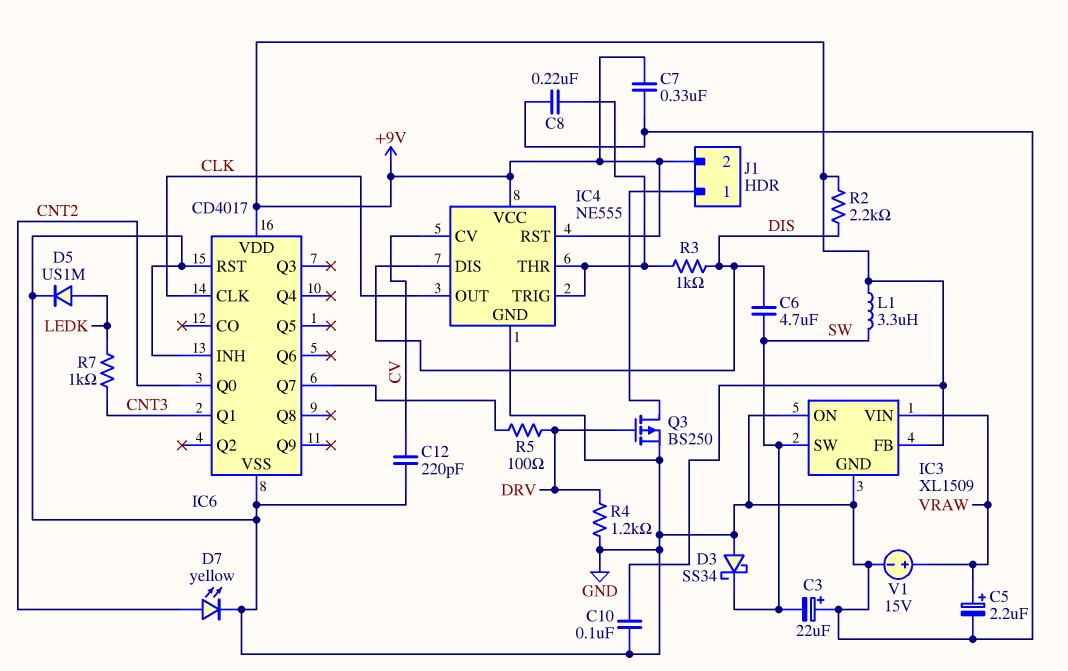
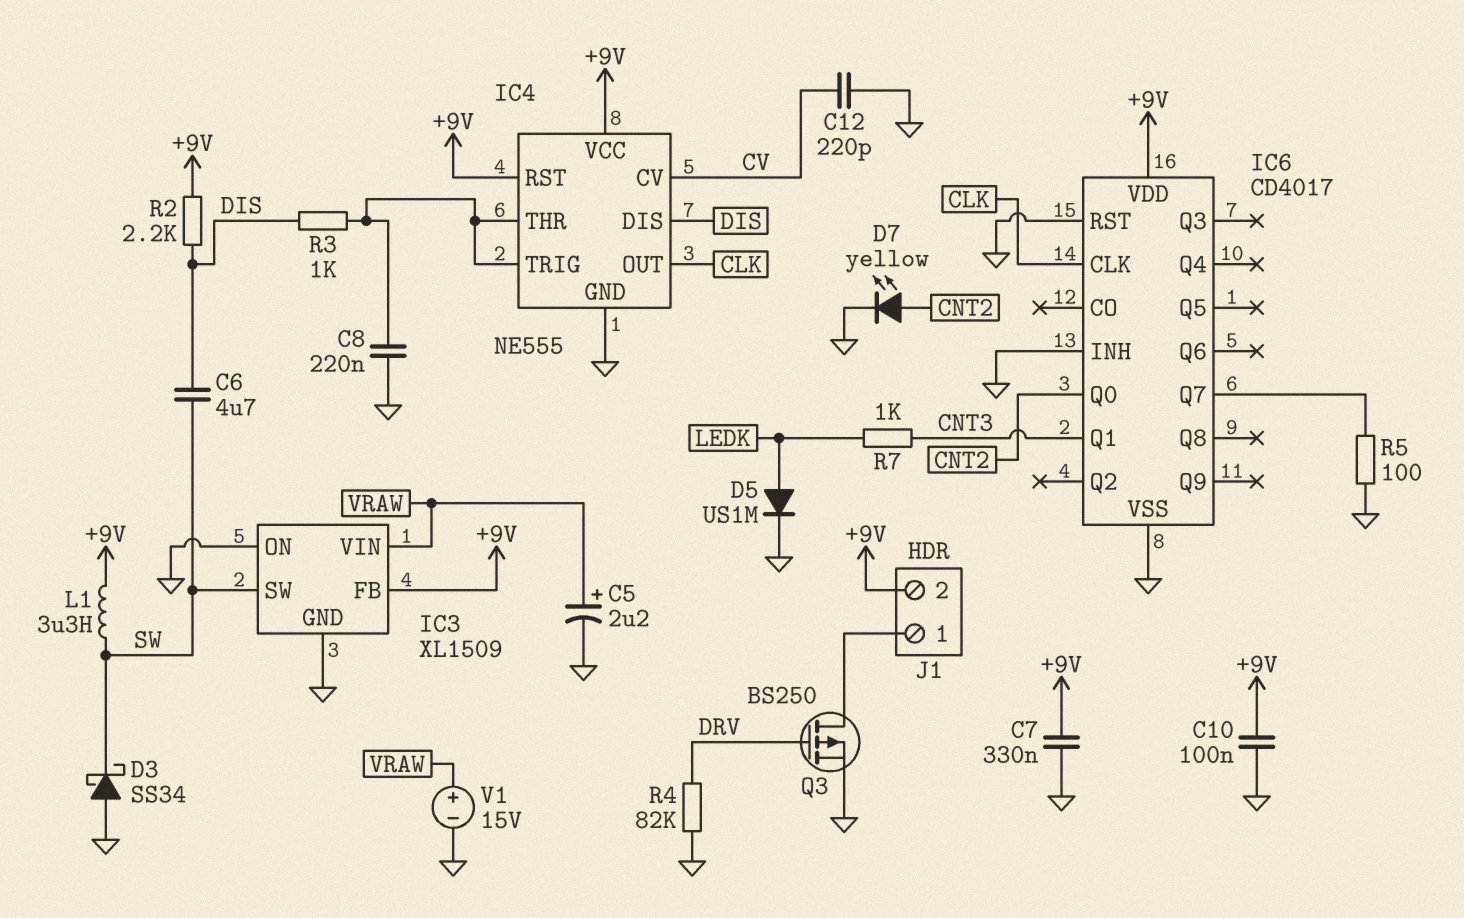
C3: 22uF (plus GND, minus SW) -> none
R4: 1.2k (DRV, GND) -> 82k (DRV, GND)
R5: 100 (DRV, IC6/Q7) -> 100 (GND, IC6/Q7)

